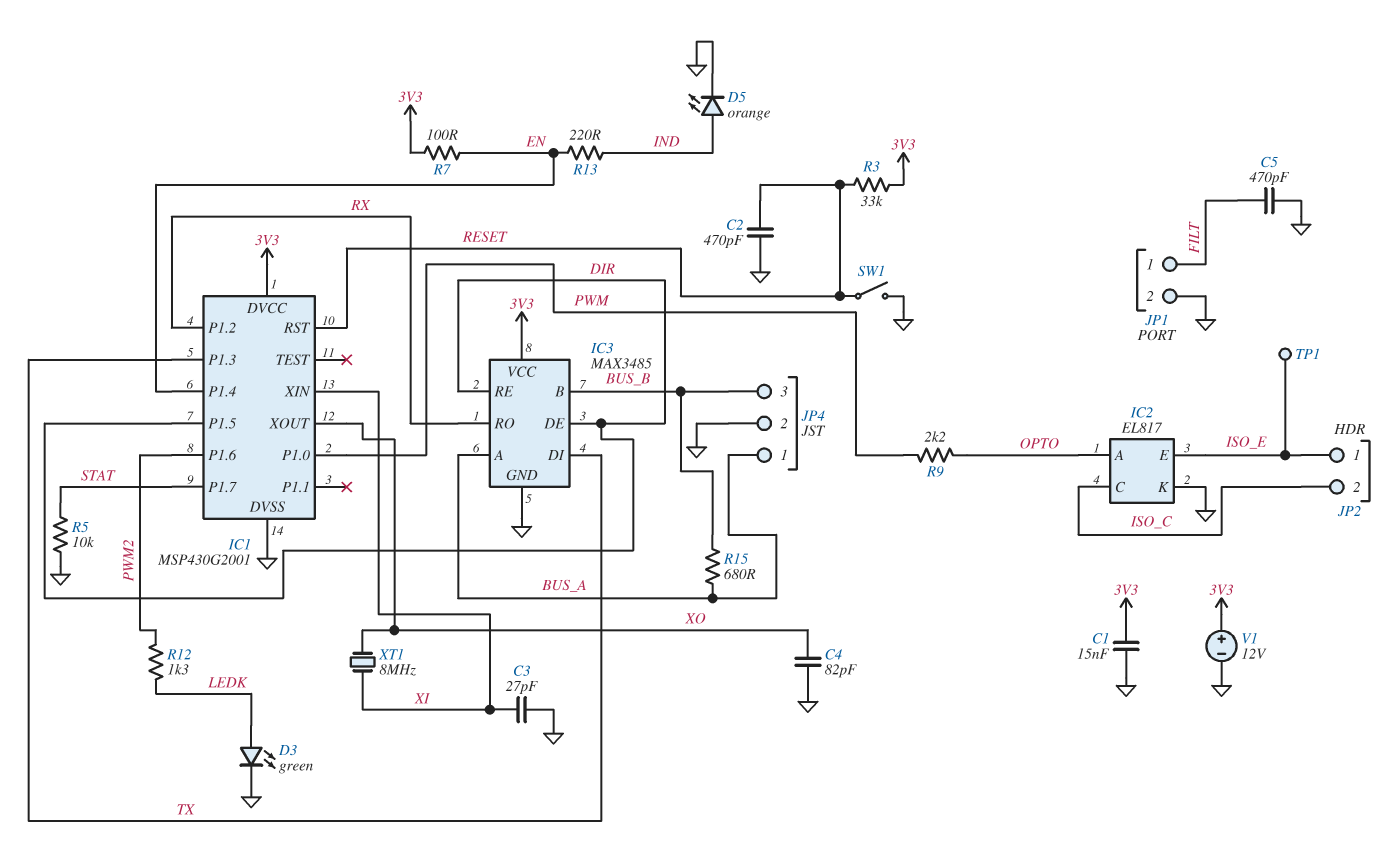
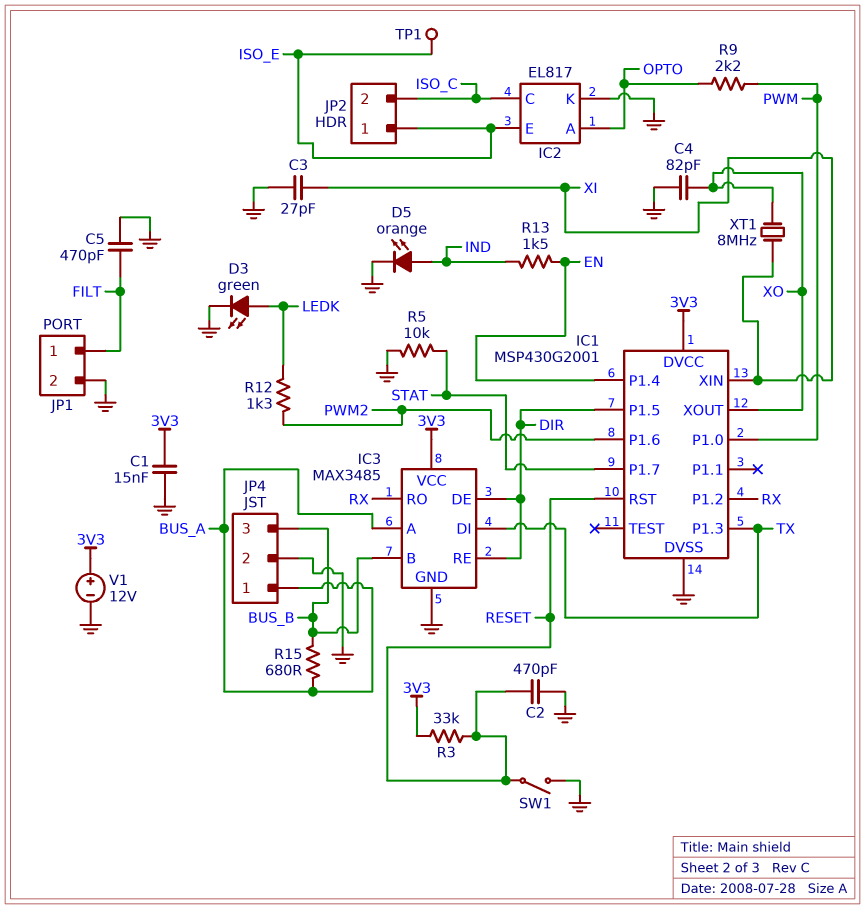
R7: 100 (3V3, EN) -> none
R13: 220 (EN, IND) -> 1.5k (EN, IND)

